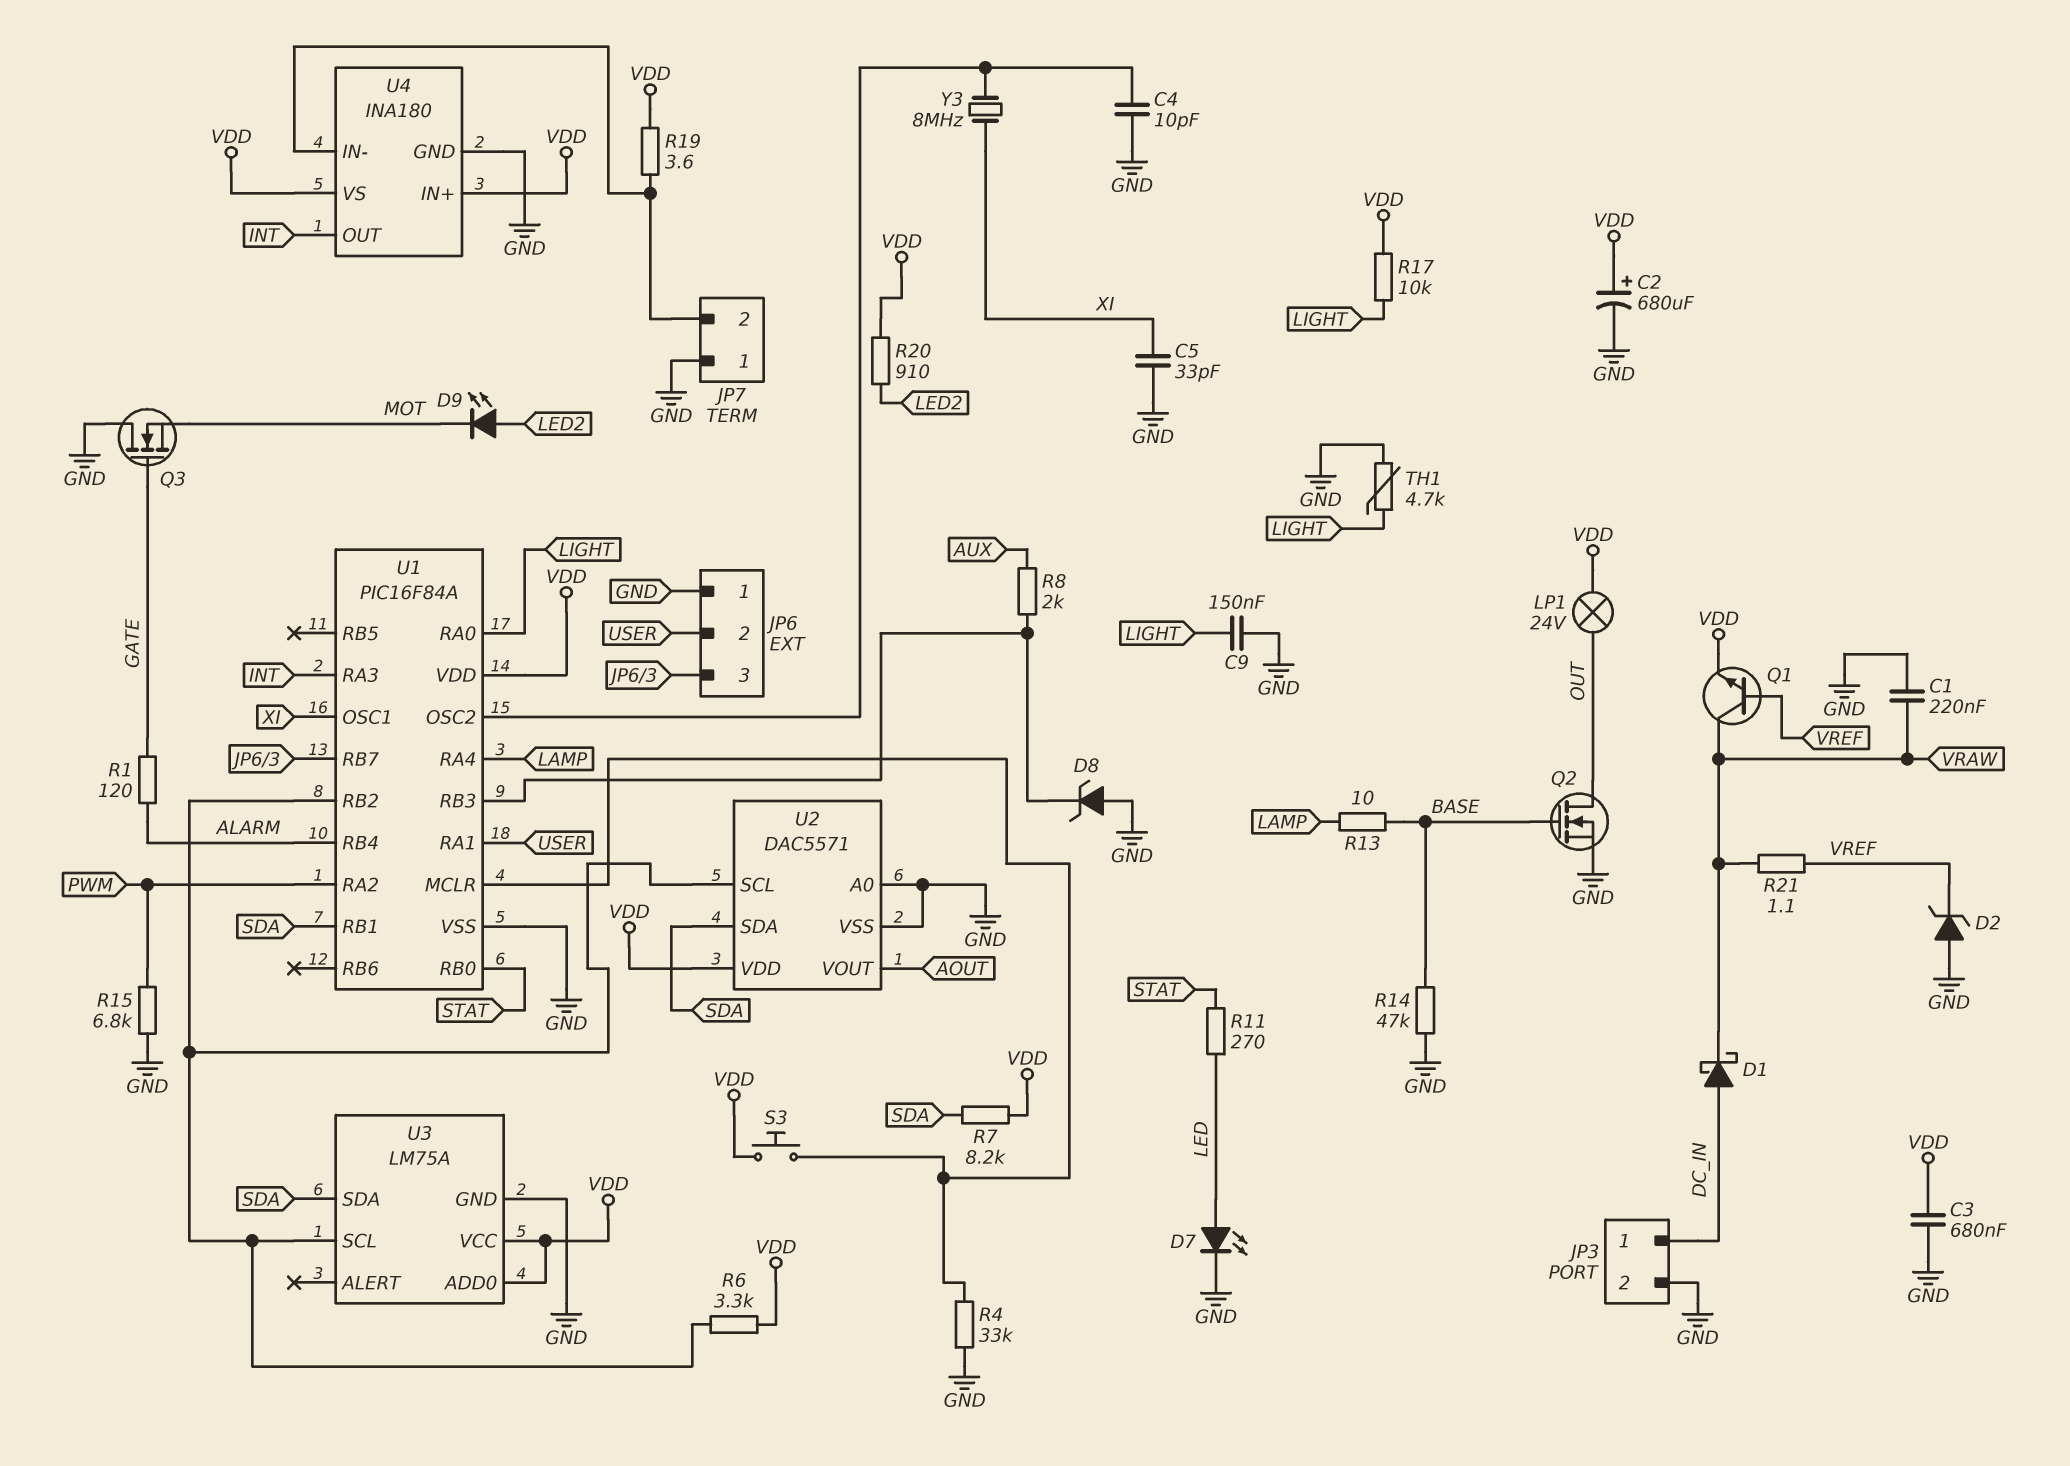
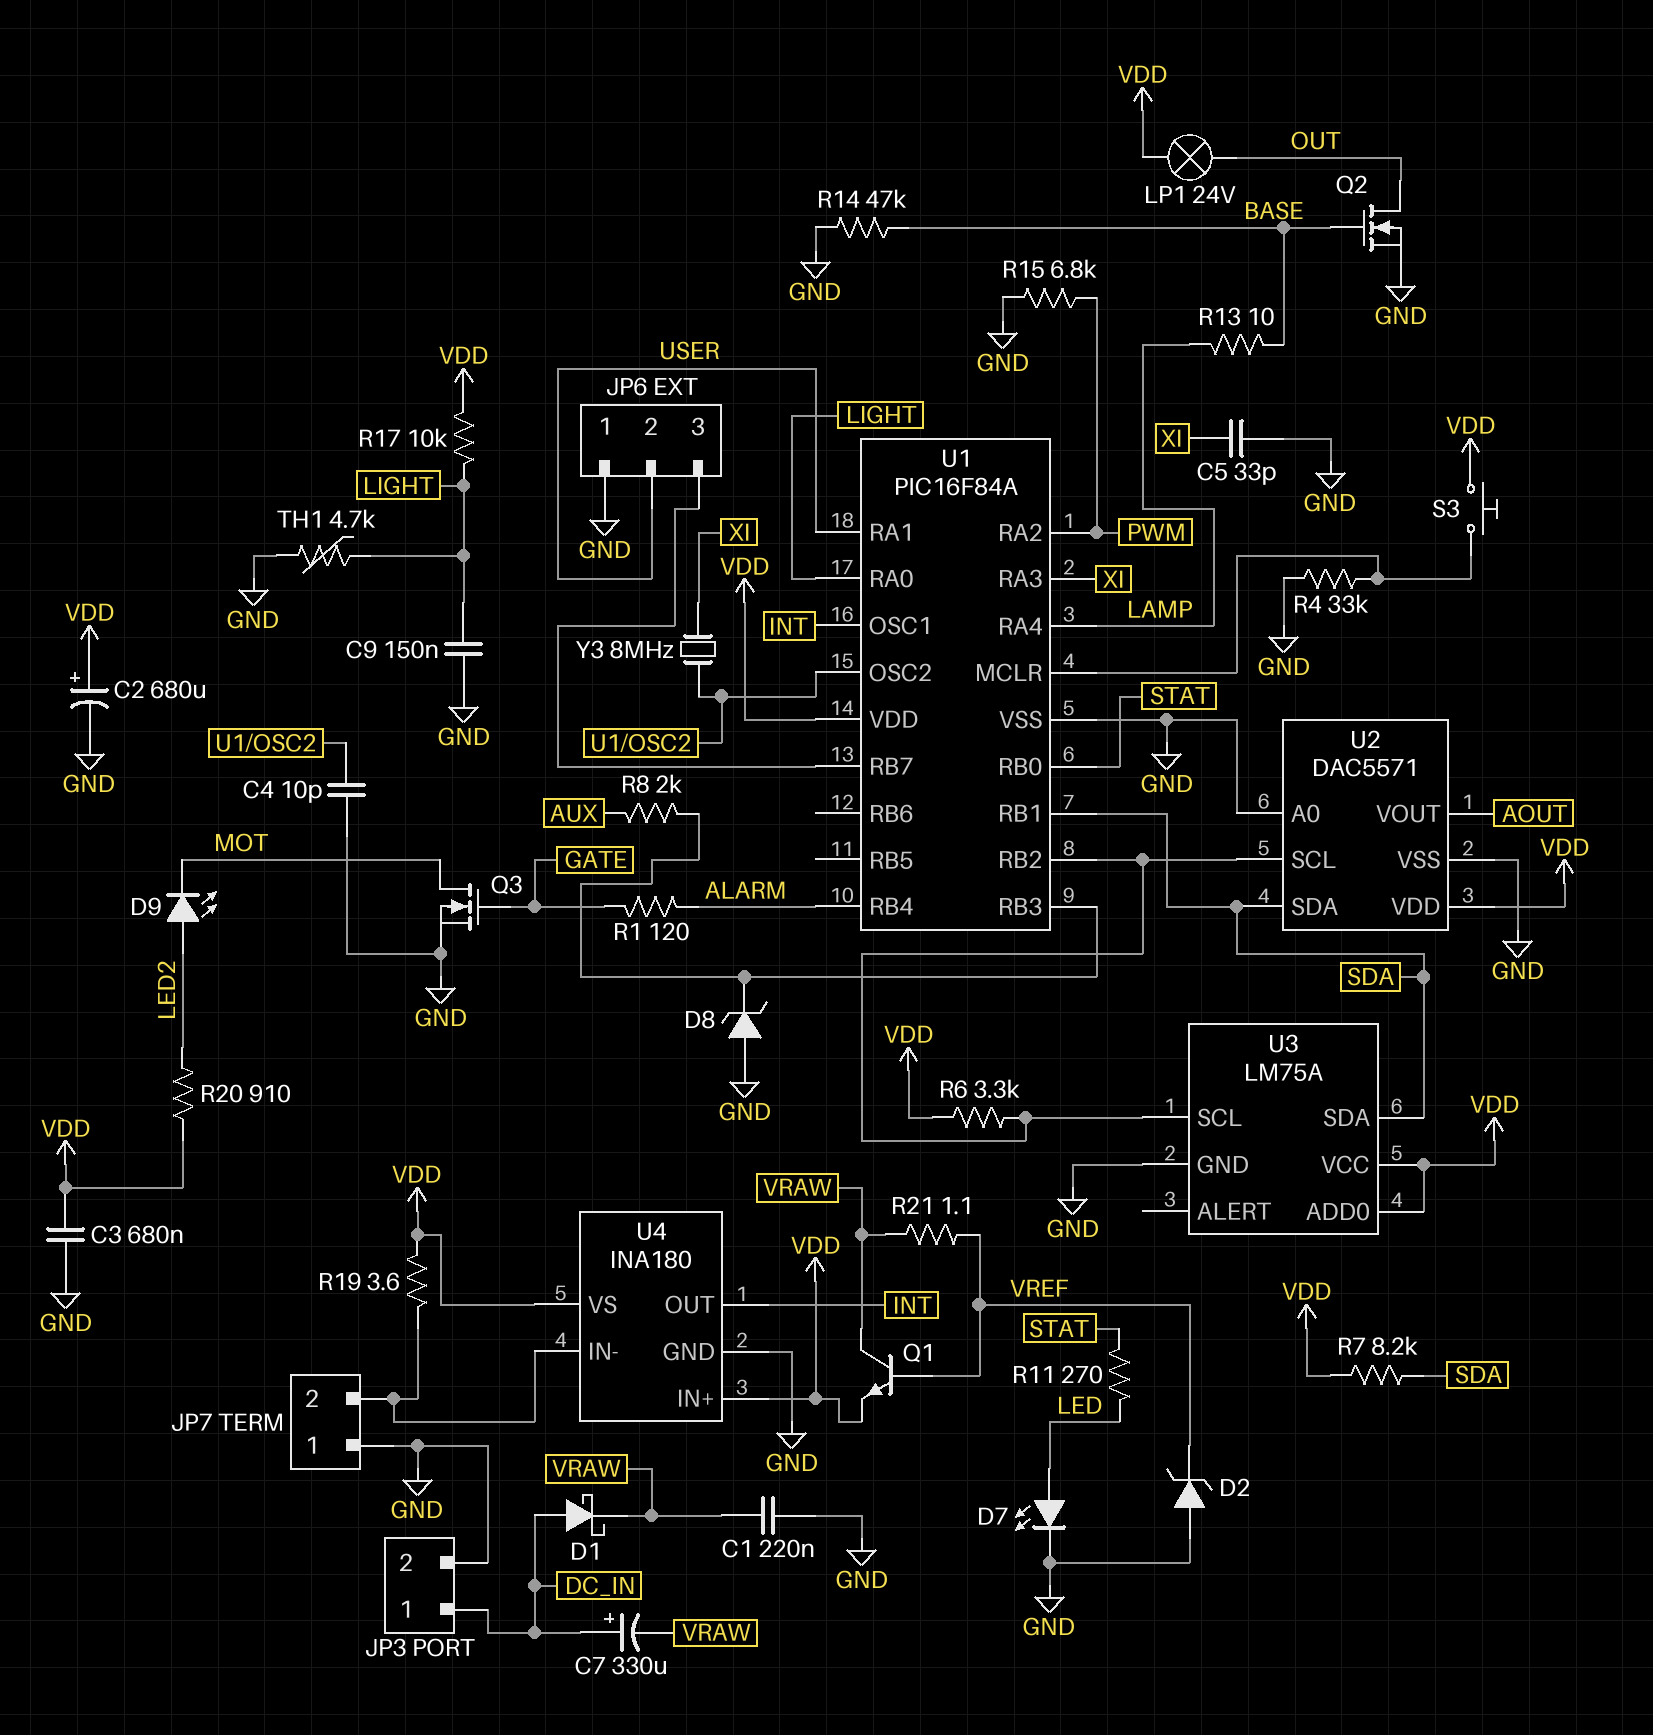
C7: none -> 330uF (plus DC_IN, minus VRAW)
Q3: NMOS (G GATE, D GND, S MOT) -> NMOS (G GATE, D MOT, S GND)
U1 pin OSC1: XI -> INT
U1 pin RA3: INT -> XI

